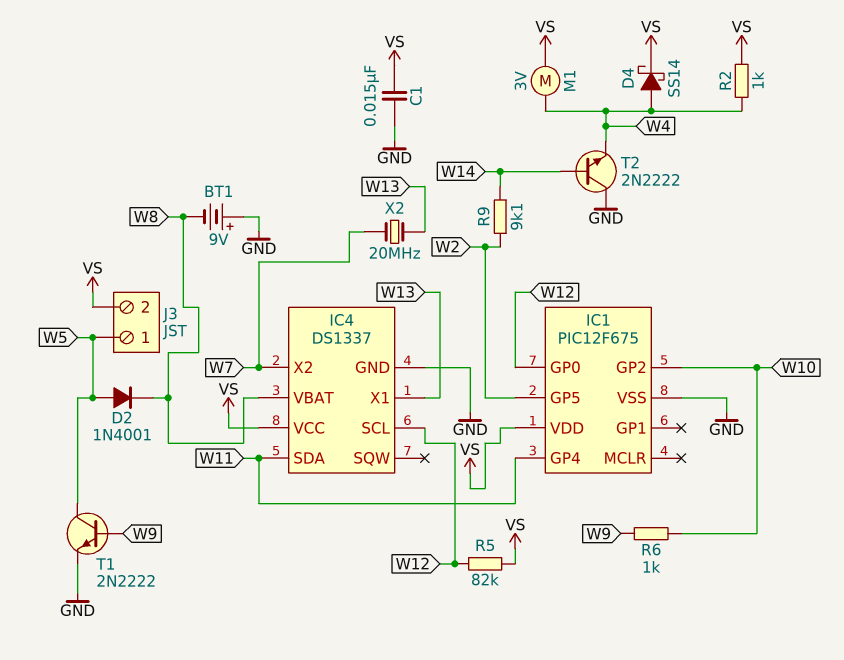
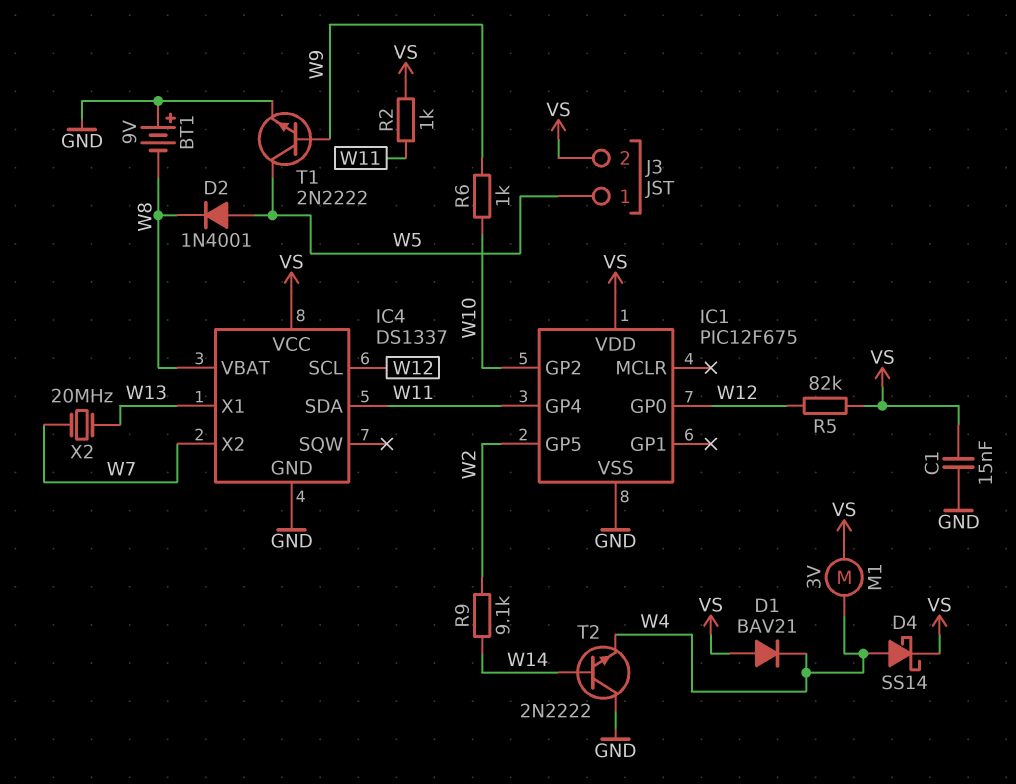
D1: none -> diode BAV21 (A VS, K W4)
R2: 1k (VS, W4) -> 1k (VS, W11)

